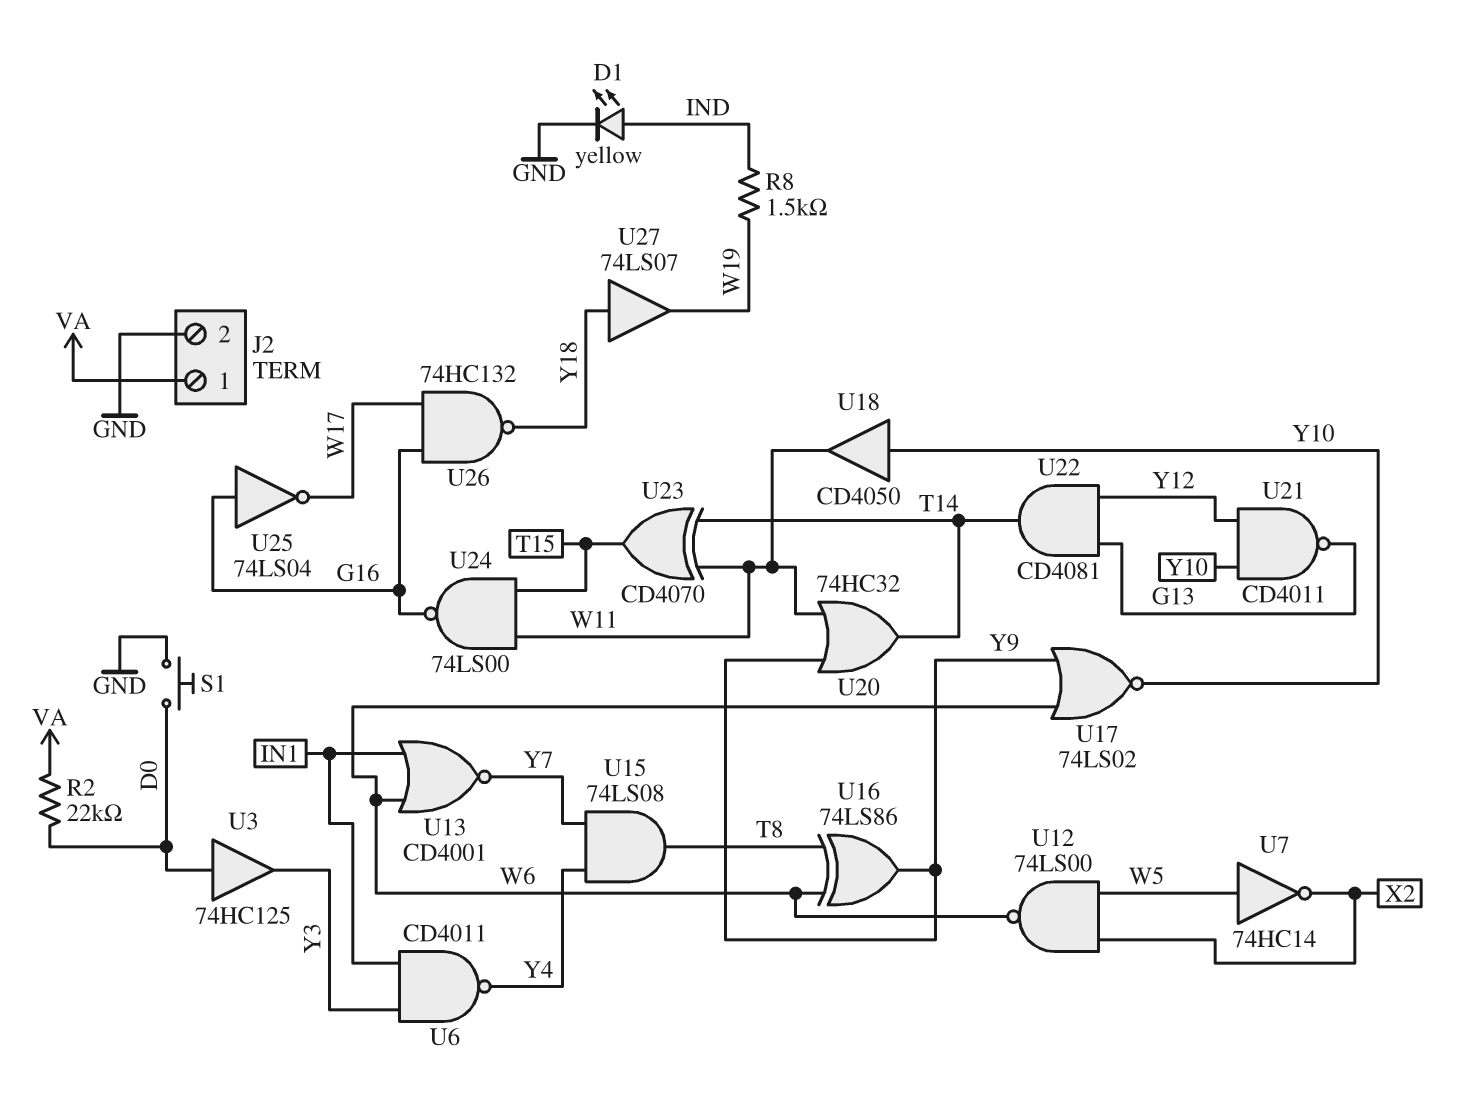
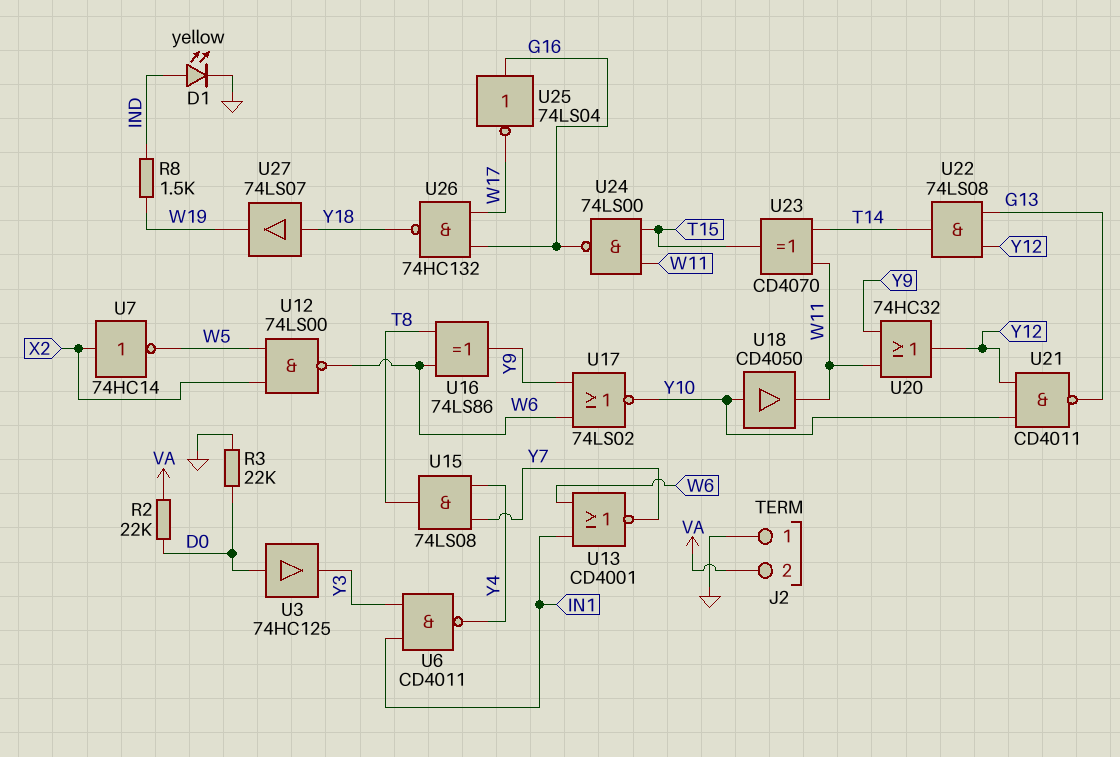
J2 pin 1: VA -> GND
J2 pin 2: GND -> VA
R3: none -> 22k (D0, GND)
S1: button (D0, GND) -> none
U7: NOT 74HC14 (in W5, out X2) -> NOT 74HC14 (in X2, out W5)
U20: OR 74HC32 (in W11, in Y9, out T14) -> OR 74HC32 (in W11, in Y9, out Y12)
U22: AND CD4081 (in G13, in Y12, out T14) -> AND 74LS08 (in G13, in Y12, out T14)

